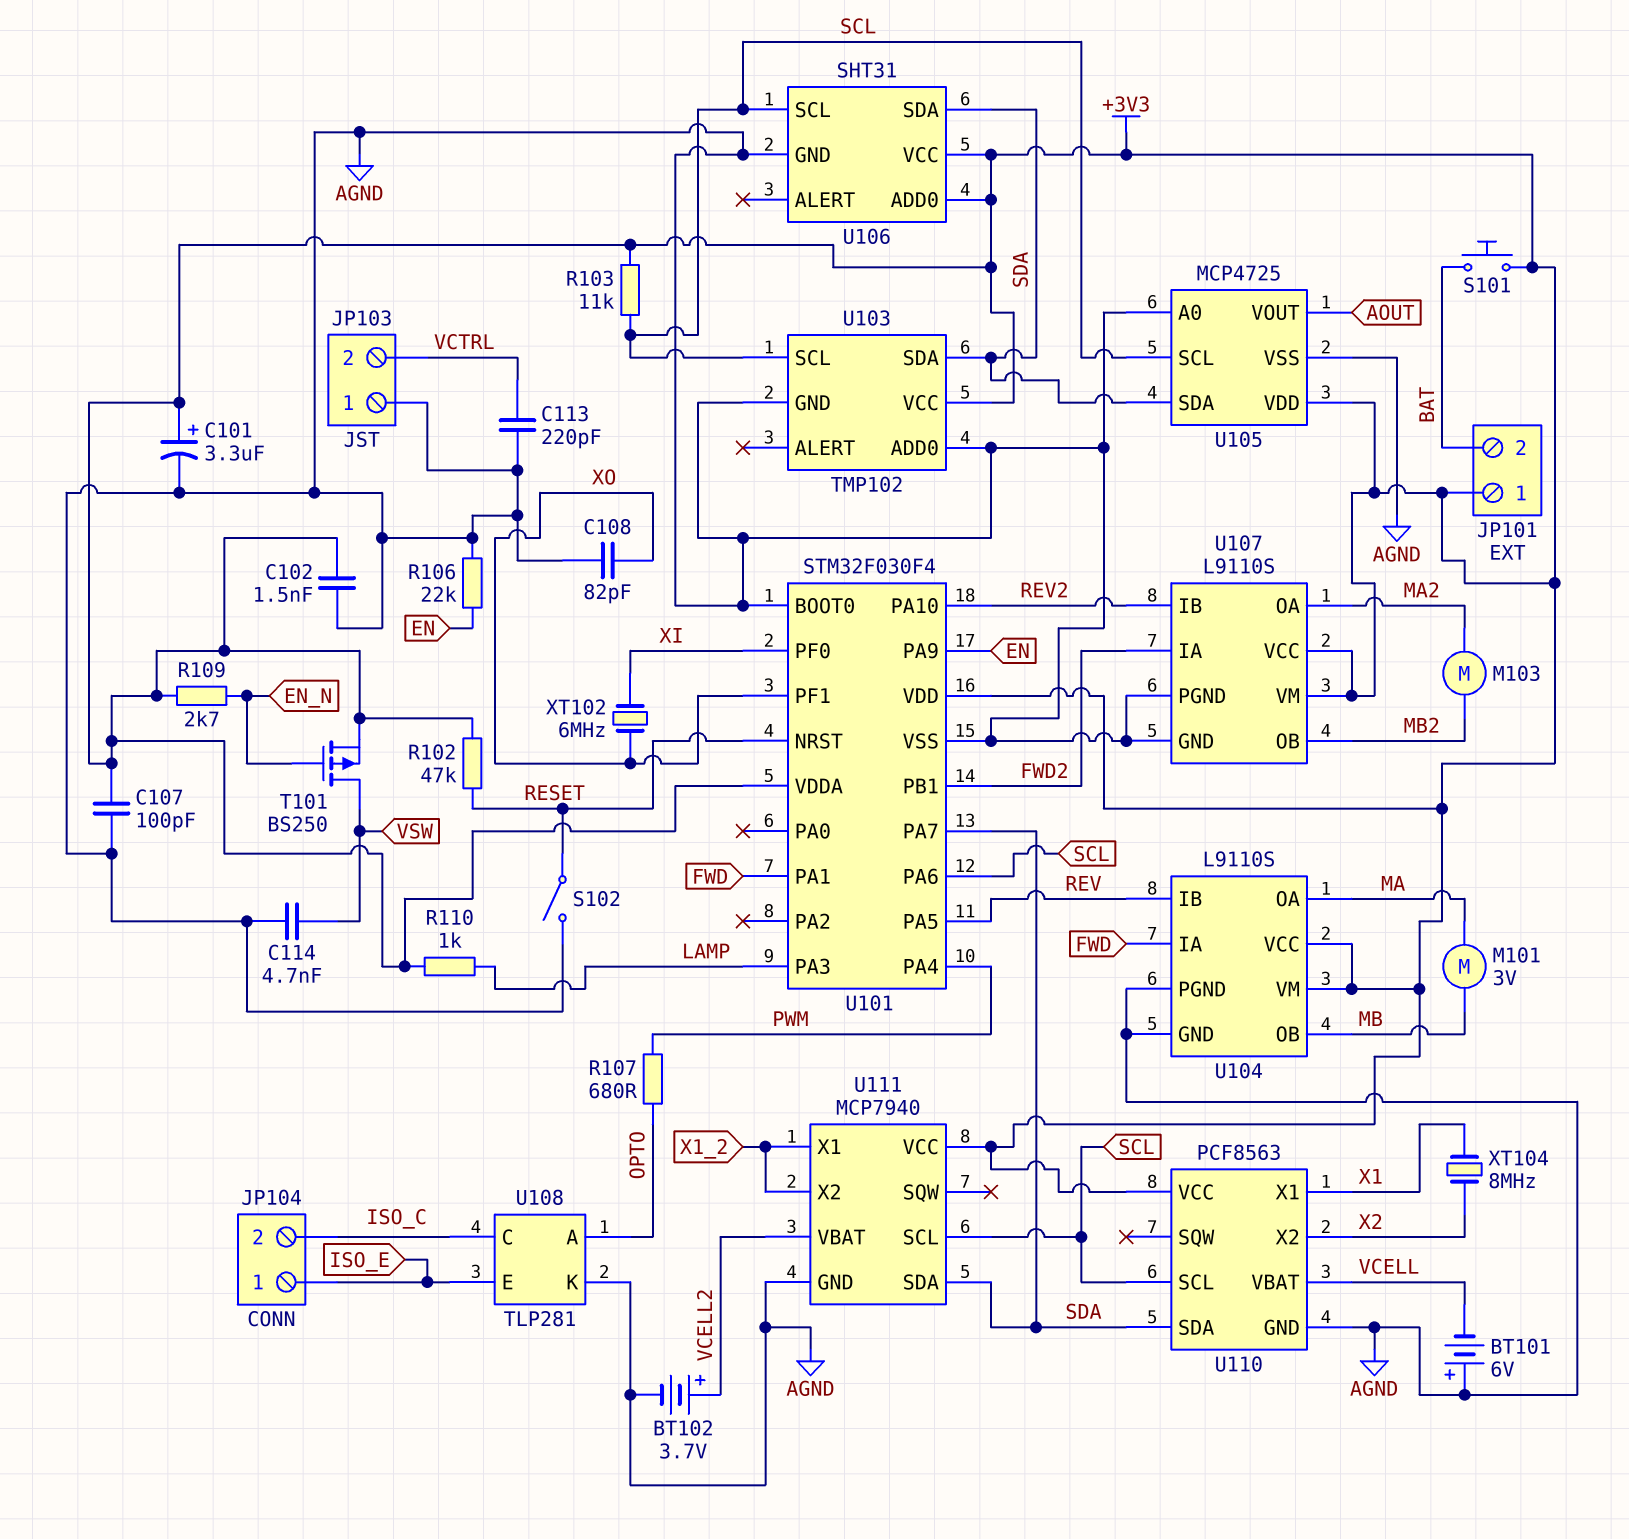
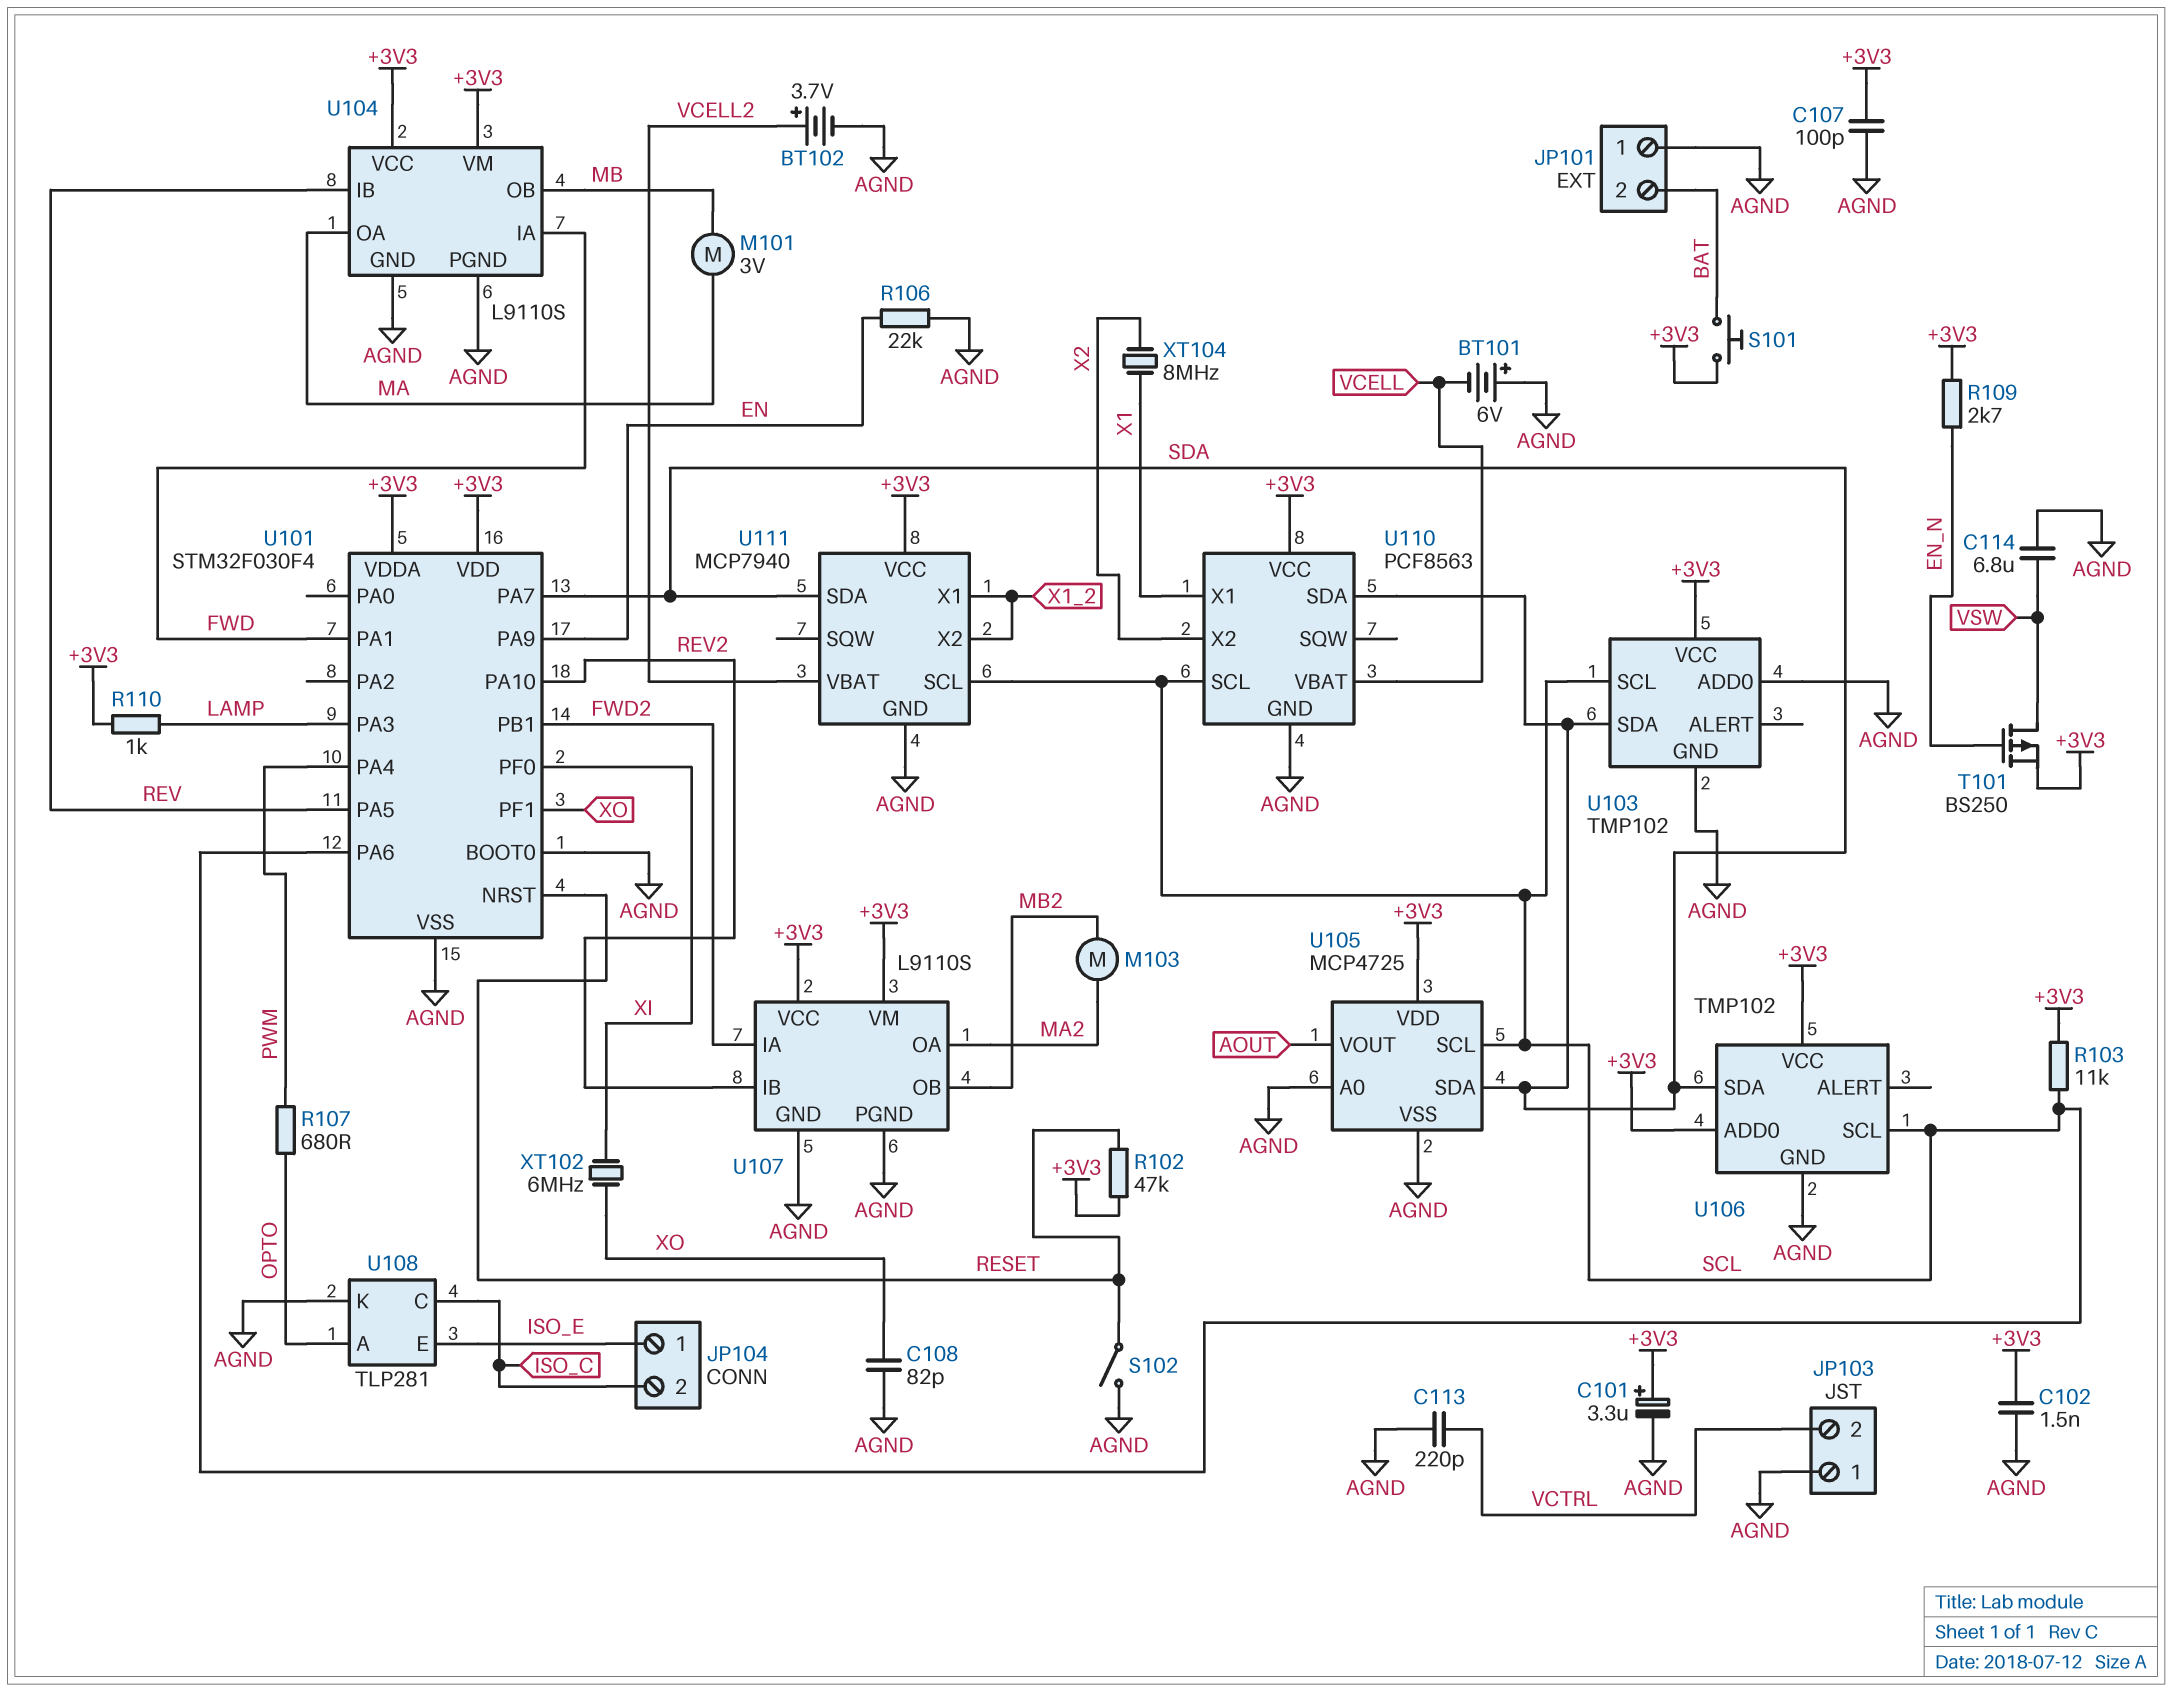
C114: 4.7nF (AGND, VSW) -> 6.8uF (AGND, VSW)
JP101 pin 1: +3V3 -> AGND
U106: SHT31 -> TMP102

